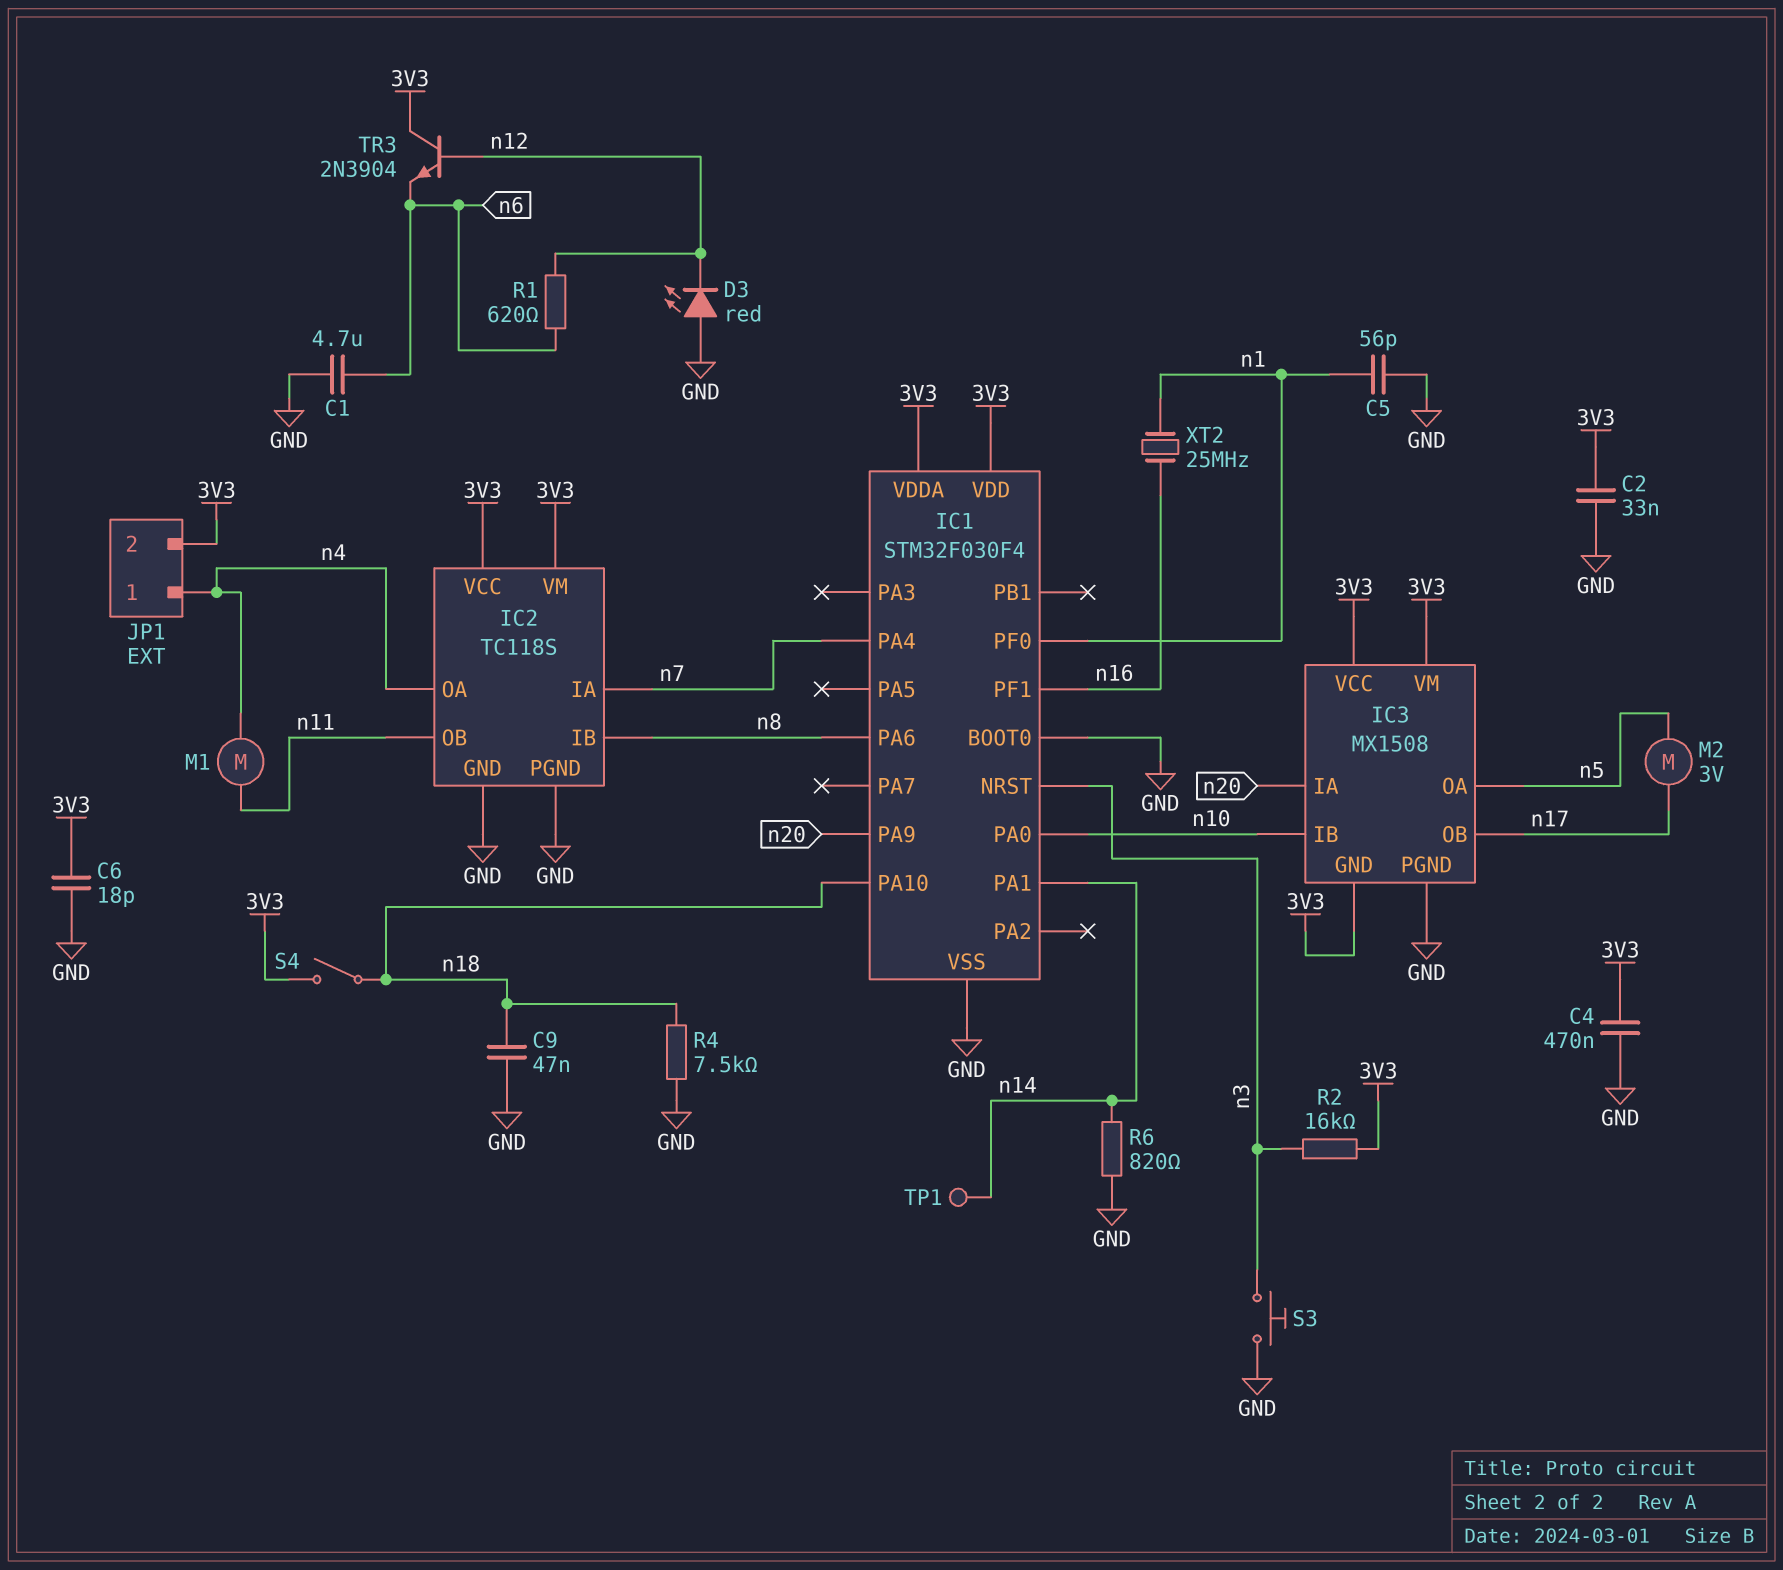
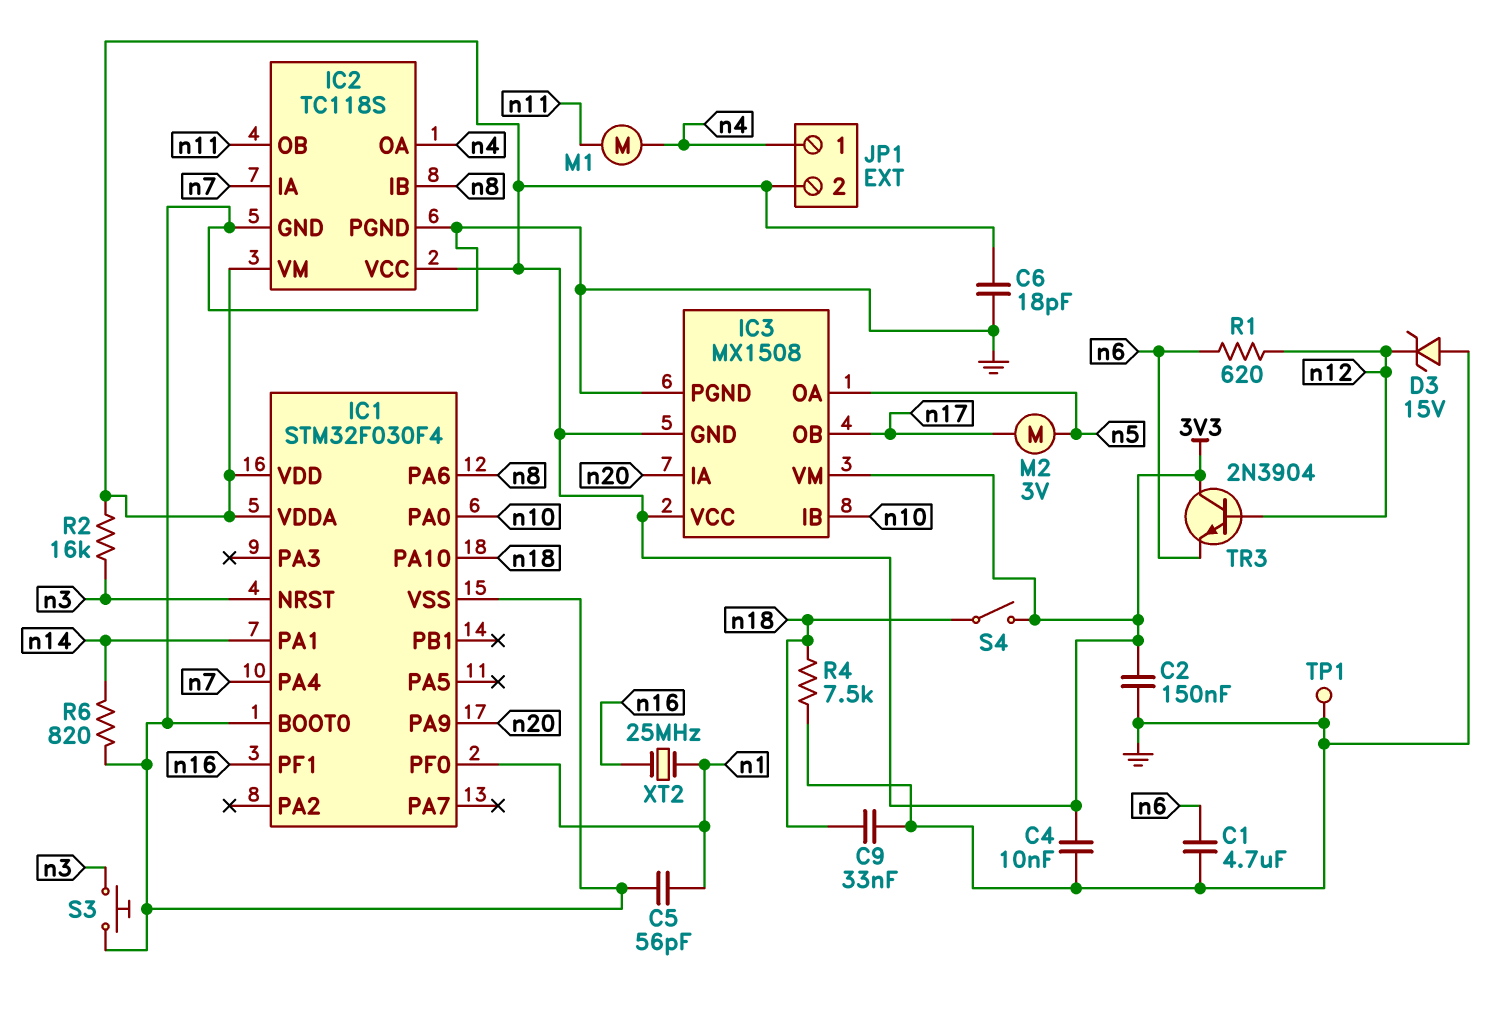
C2: 33nF (3V3, GND) -> 150nF (3V3, GND)
C4: 470nF (3V3, GND) -> 10nF (3V3, GND)
C9: 47nF (GND, n18) -> 33nF (GND, n18)
D3: LED red (A GND, K n12) -> zener 15V (A GND, K n12)
TP1: test point (n14) -> test point (GND)

